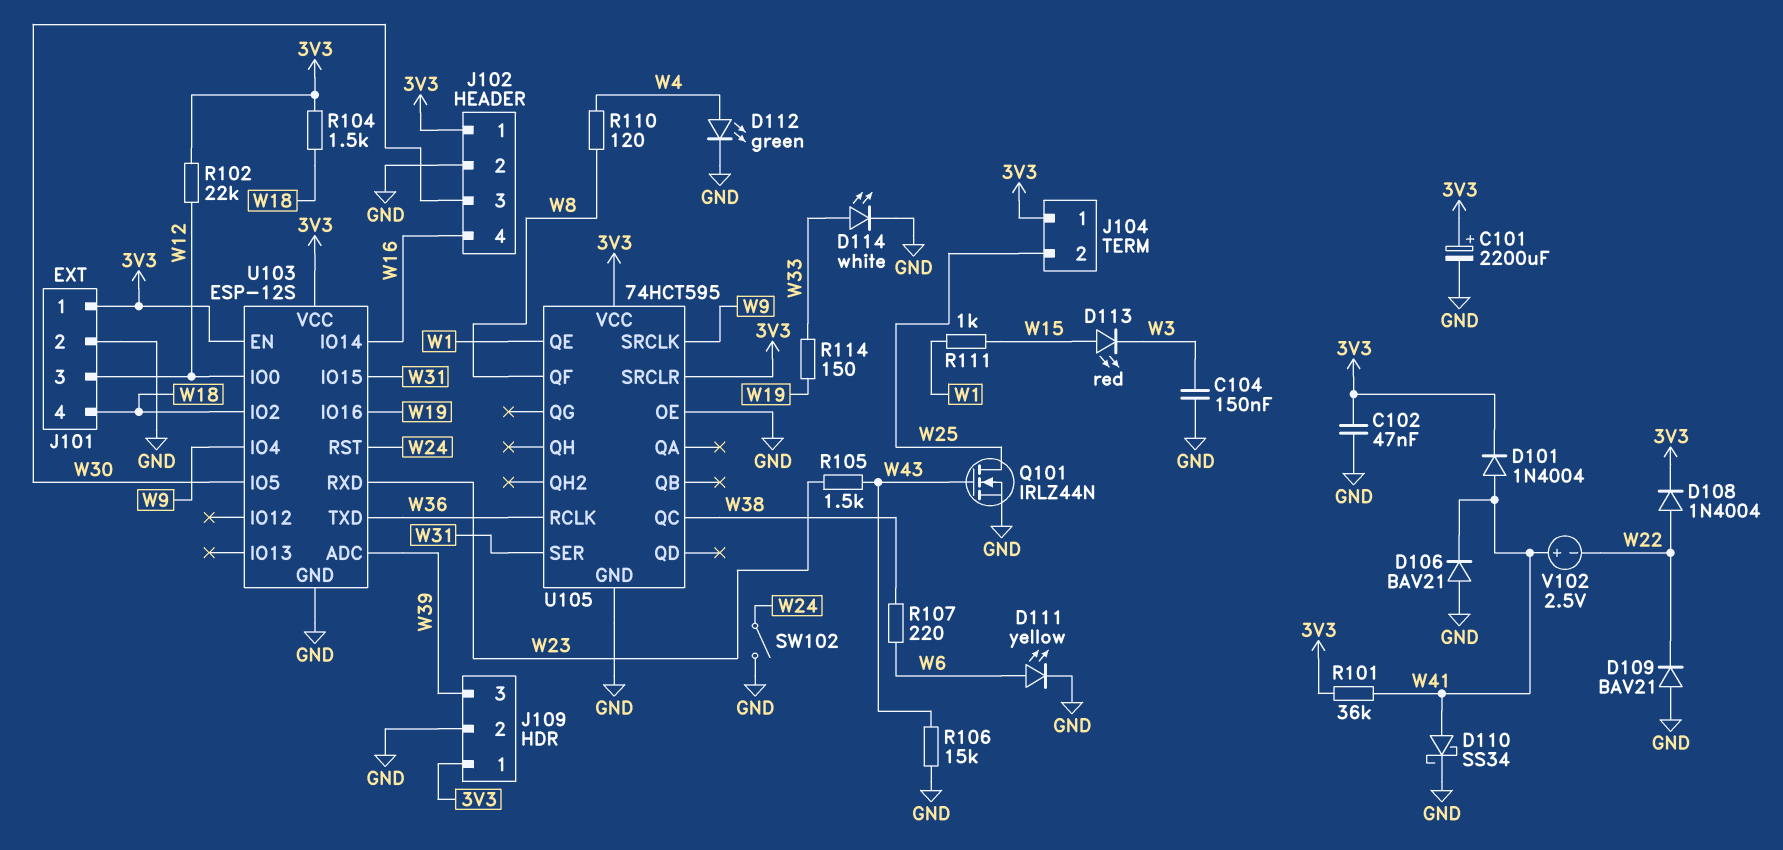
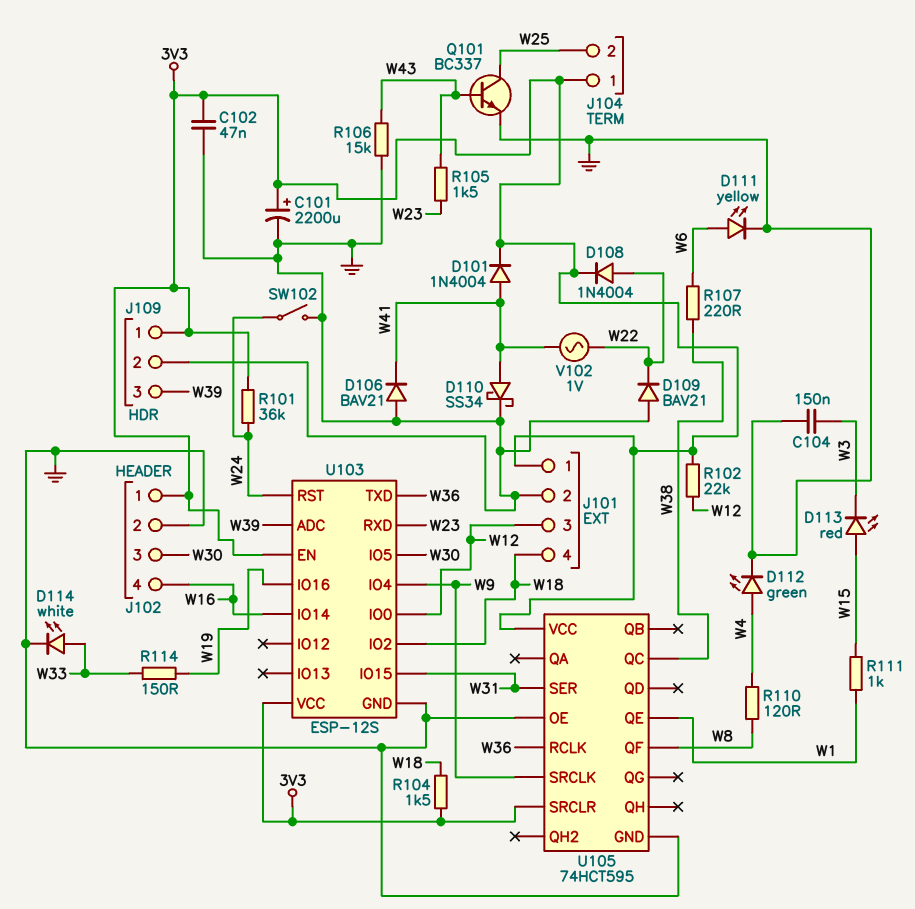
Q101: NMOS IRLZ44N (G W43, D W25, S GND) -> NPN BC337 (B W43, C W25, E GND)
R101: 36k (3V3, W41) -> 36k (3V3, W24)
V102: 2.5V (plus W41, minus W22) -> AC 1V (W22, W41)

